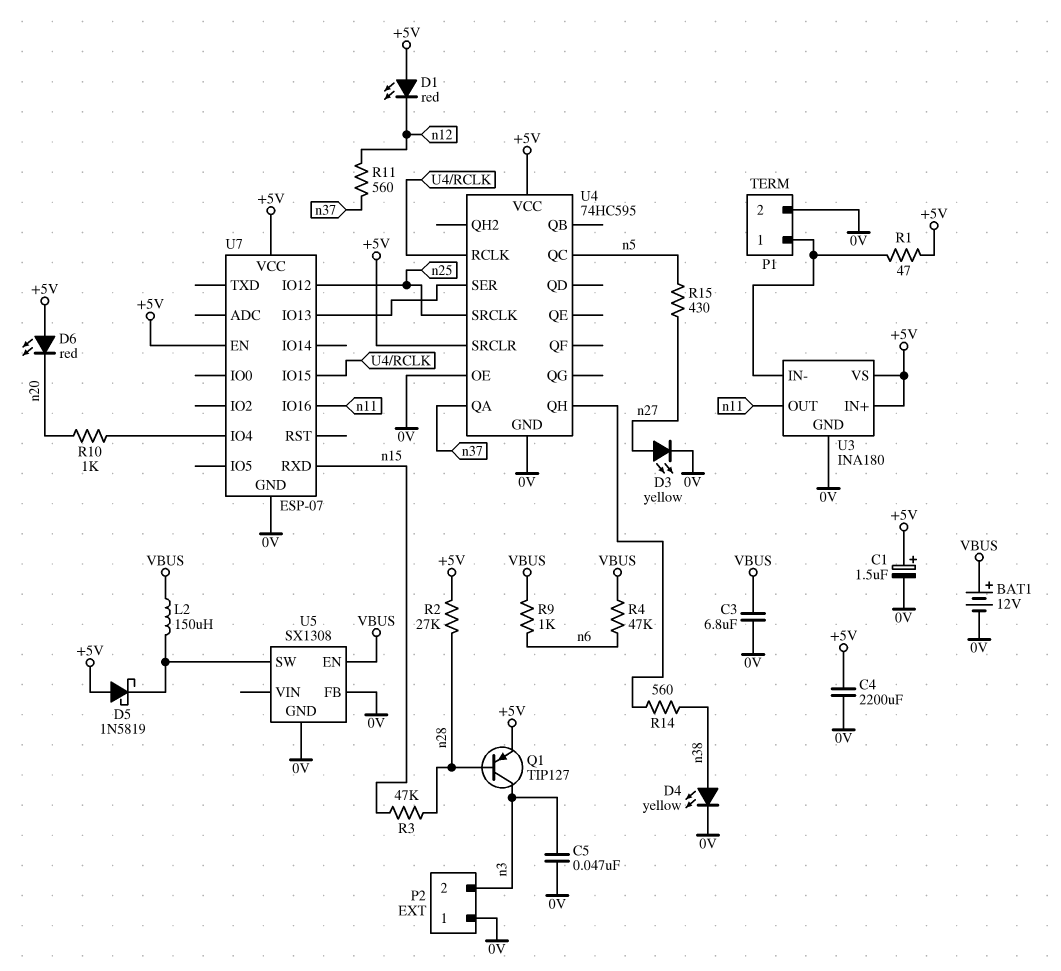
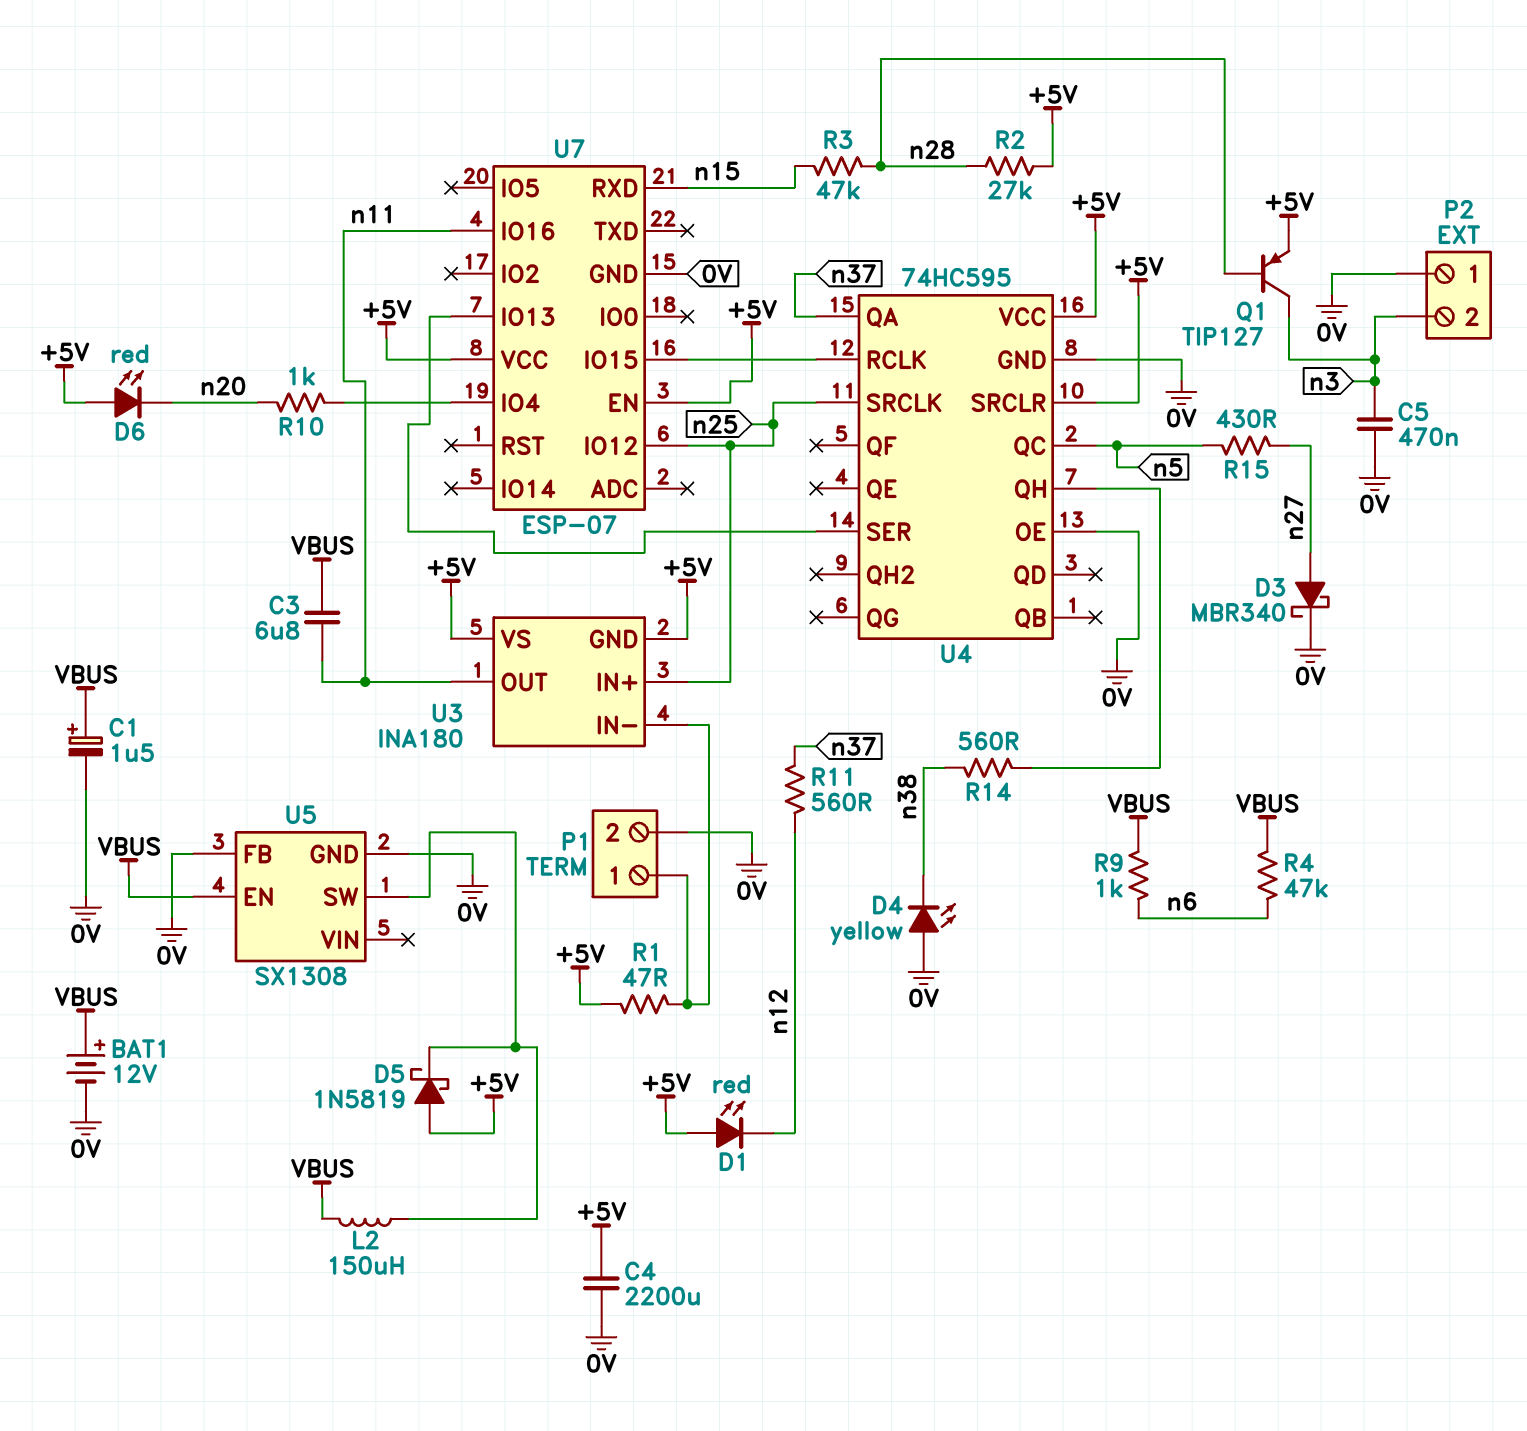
C1: 1.5uF (plus +5V, minus 0V) -> 1.5uF (plus VBUS, minus 0V)
C3: 6.8uF (0V, VBUS) -> 6.8uF (VBUS, n11)
C5: 47nF (0V, n3) -> 470nF (0V, n3)
D3: LED yellow (A n27, K 0V) -> schottky MBR340 (A n27, K 0V)
D4: LED yellow (A n38, K 0V) -> LED yellow (A 0V, K n38)
U3 pin GND: 0V -> +5V
U3 pin IN+: +5V -> n25

